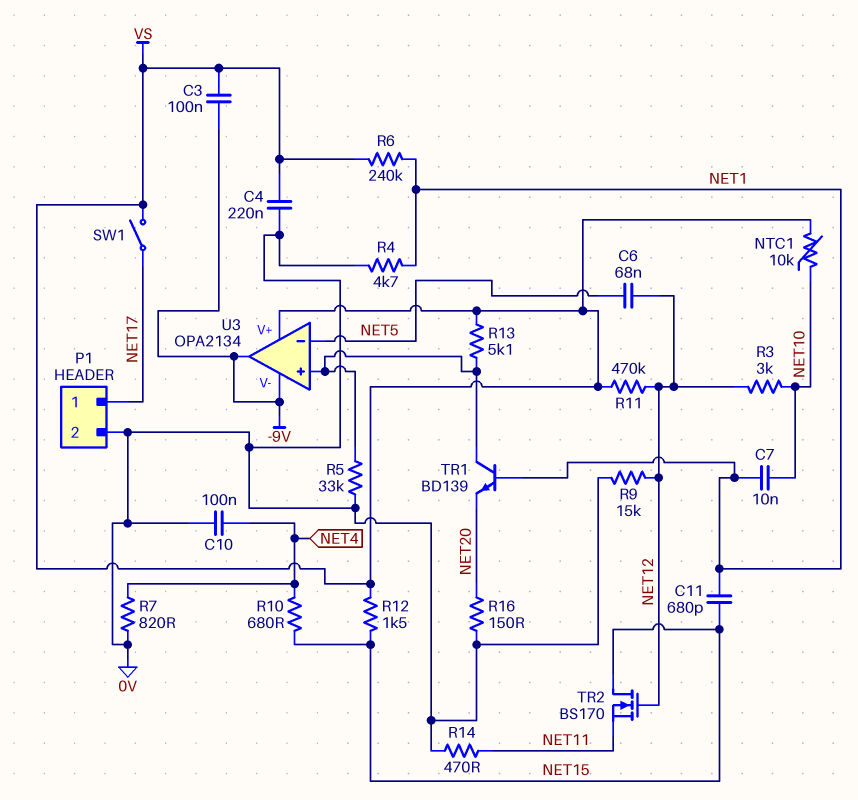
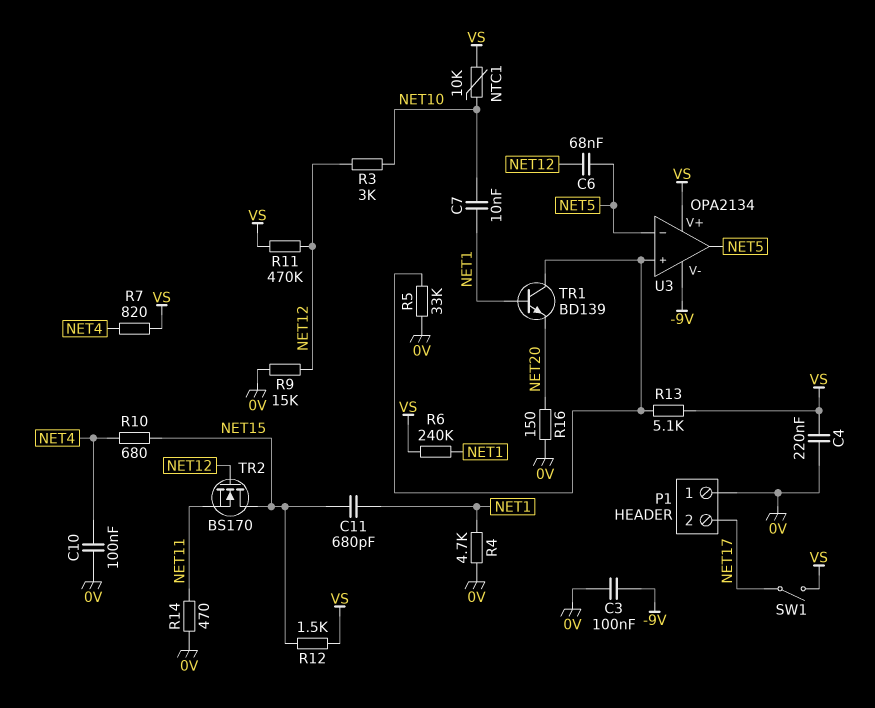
C3: 100nF (-9V, VS) -> 100nF (-9V, 0V)
P1 pin 1: NET17 -> 0V
P1 pin 2: 0V -> NET17
R7: 820 (0V, NET4) -> 820 (NET4, VS)
U3 pin out: -9V -> NET5

